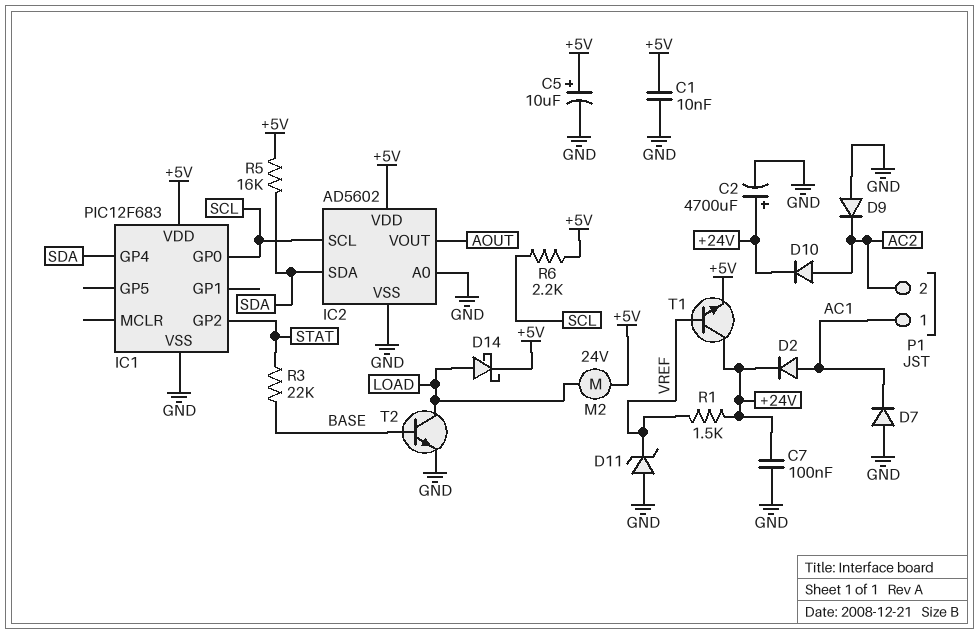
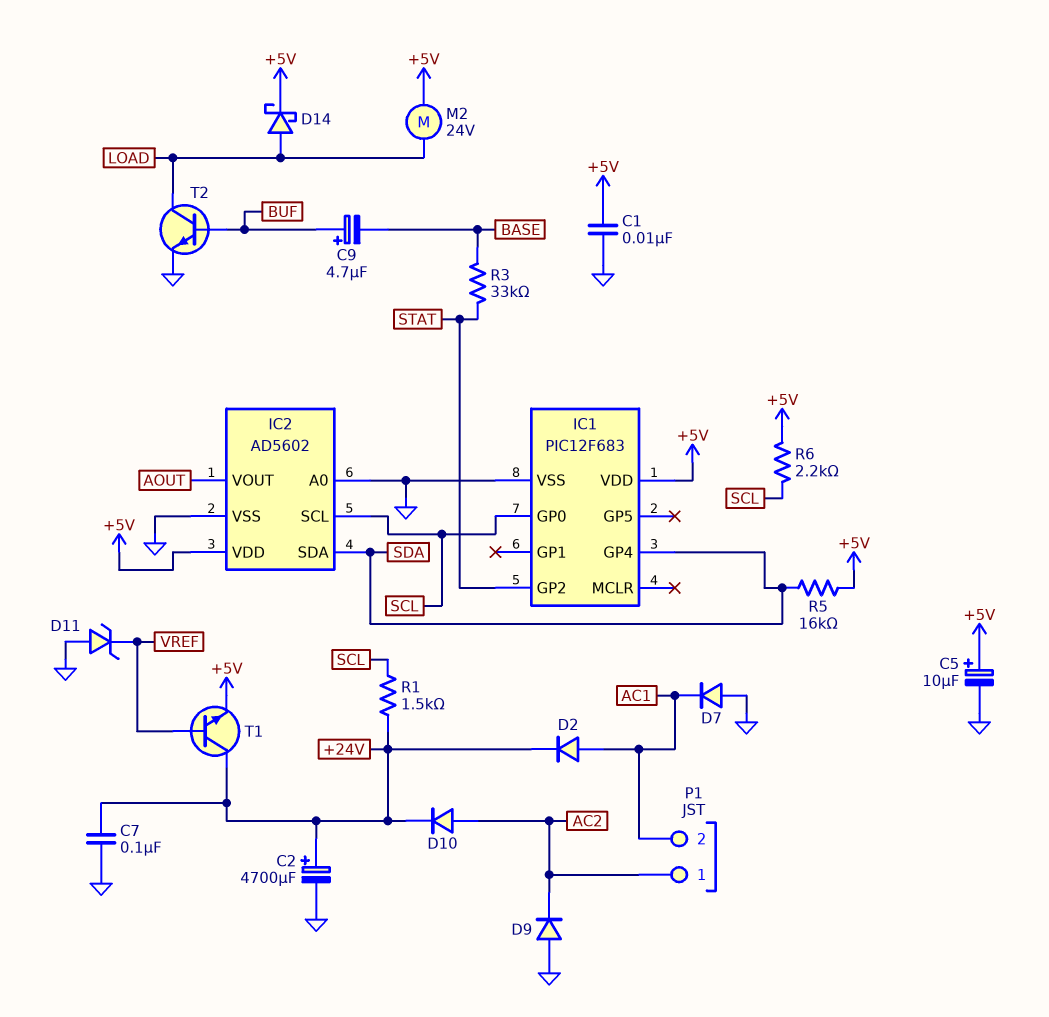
C9: none -> 4.7uF (plus BUF, minus BASE)
P1 pin 1: AC1 -> AC2
P1 pin 2: AC2 -> AC1
R1: 1.5k (+24V, VREF) -> 1.5k (+24V, SCL)
R3: 22k (BASE, STAT) -> 33k (BASE, STAT)
T2: NPN (B BASE, C LOAD, E GND) -> NPN (B BUF, C LOAD, E GND)

